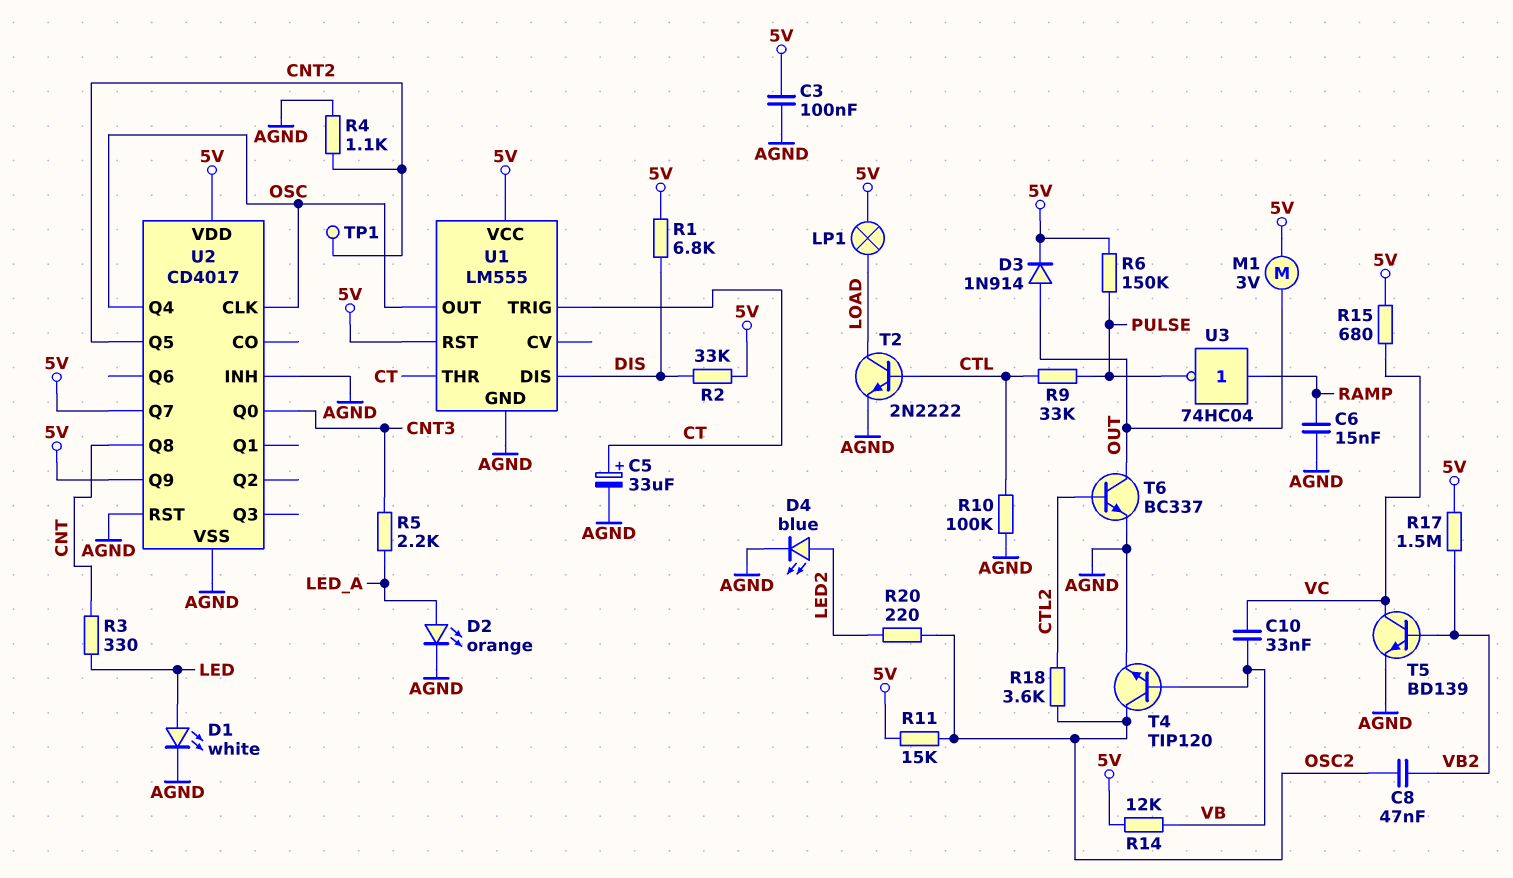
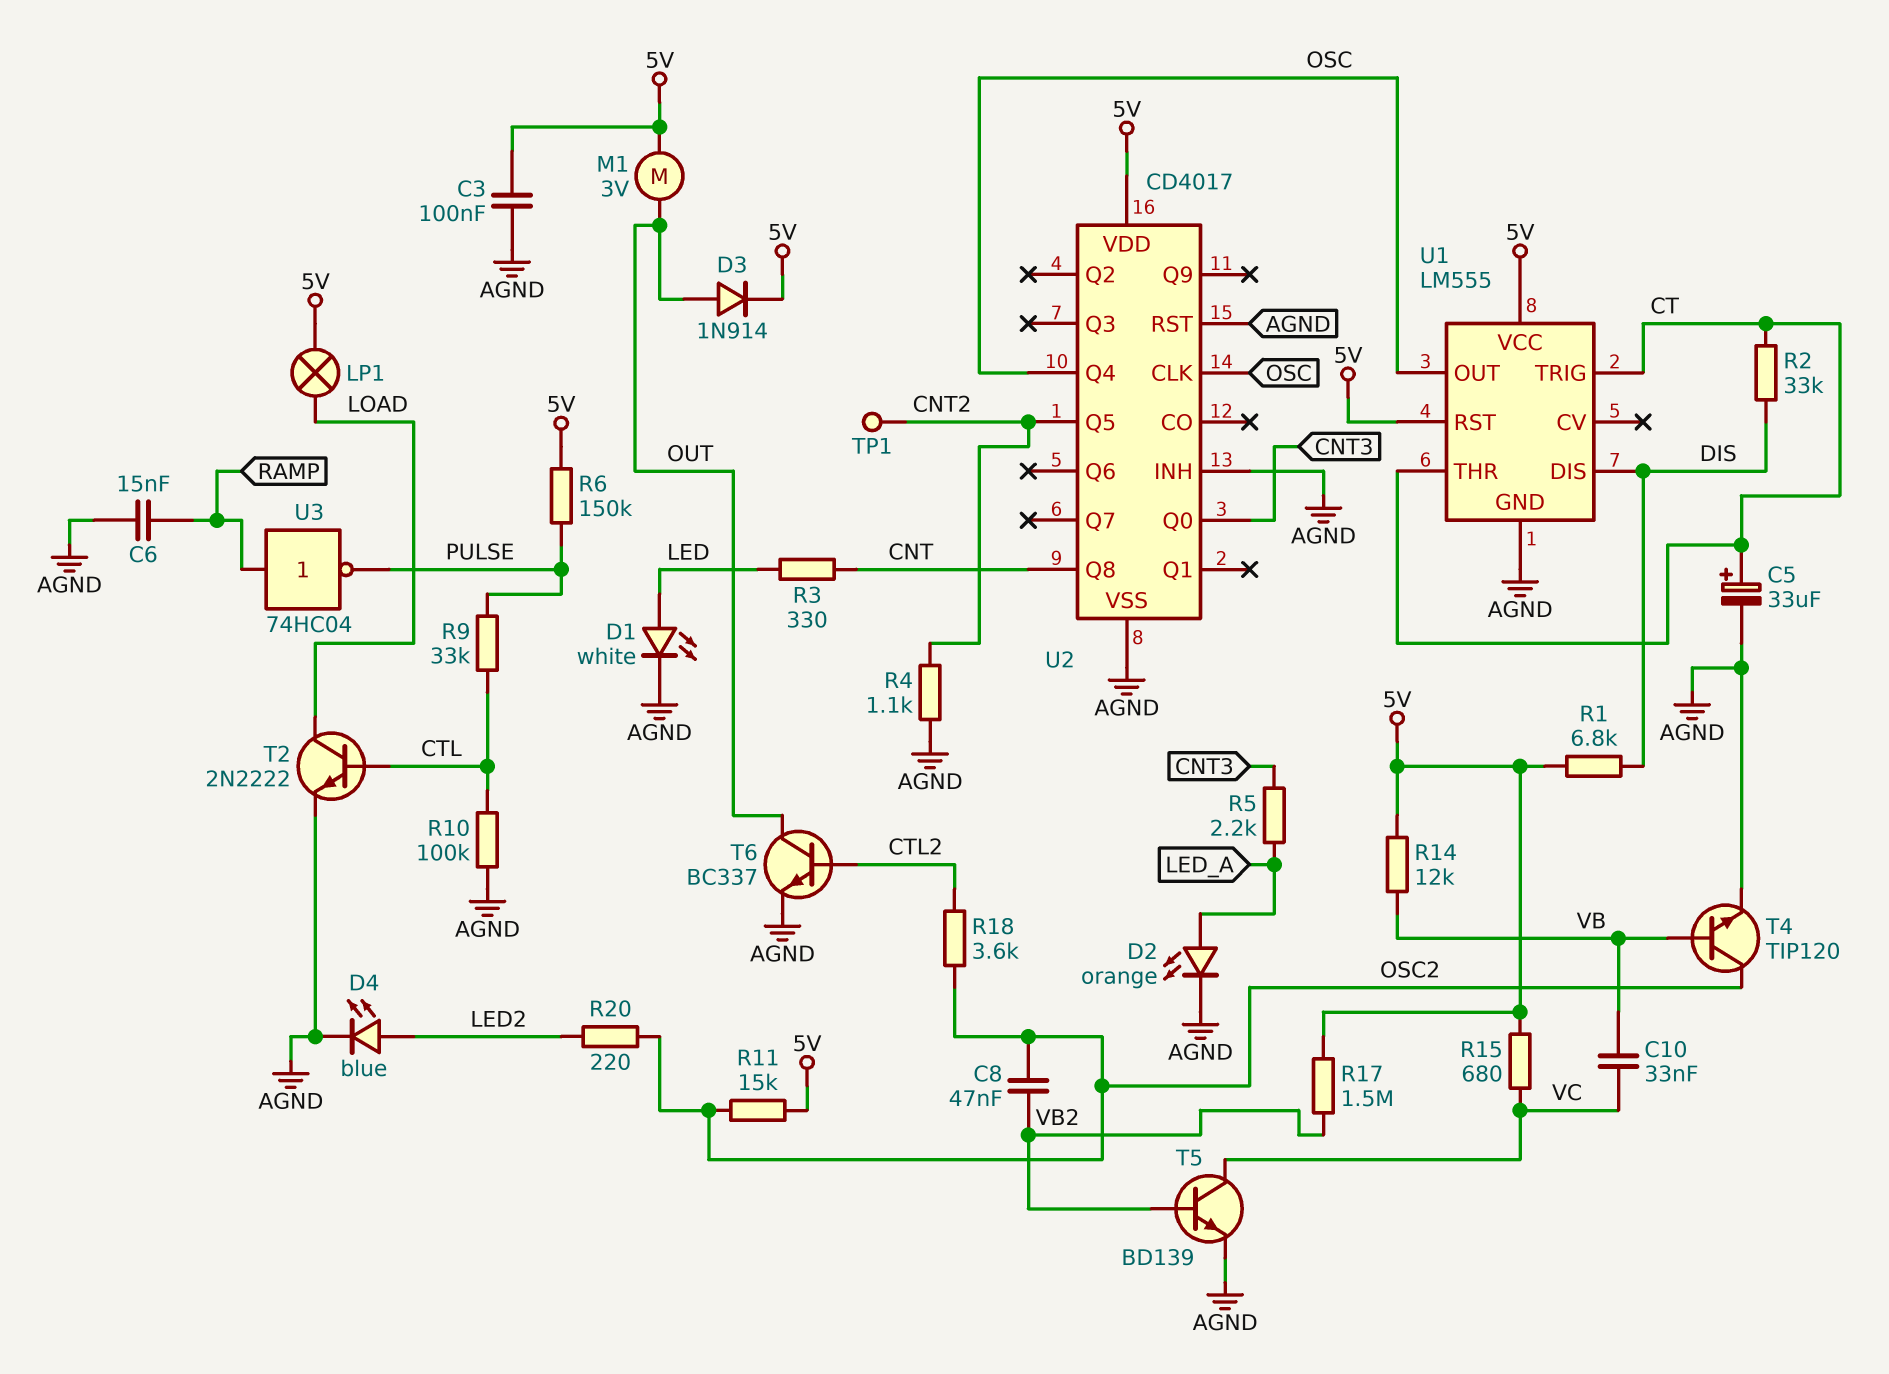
R2: 33k (5V, DIS) -> 33k (CT, DIS)
U2 pin Q7: 5V -> none
U2 pin Q9: 5V -> none

